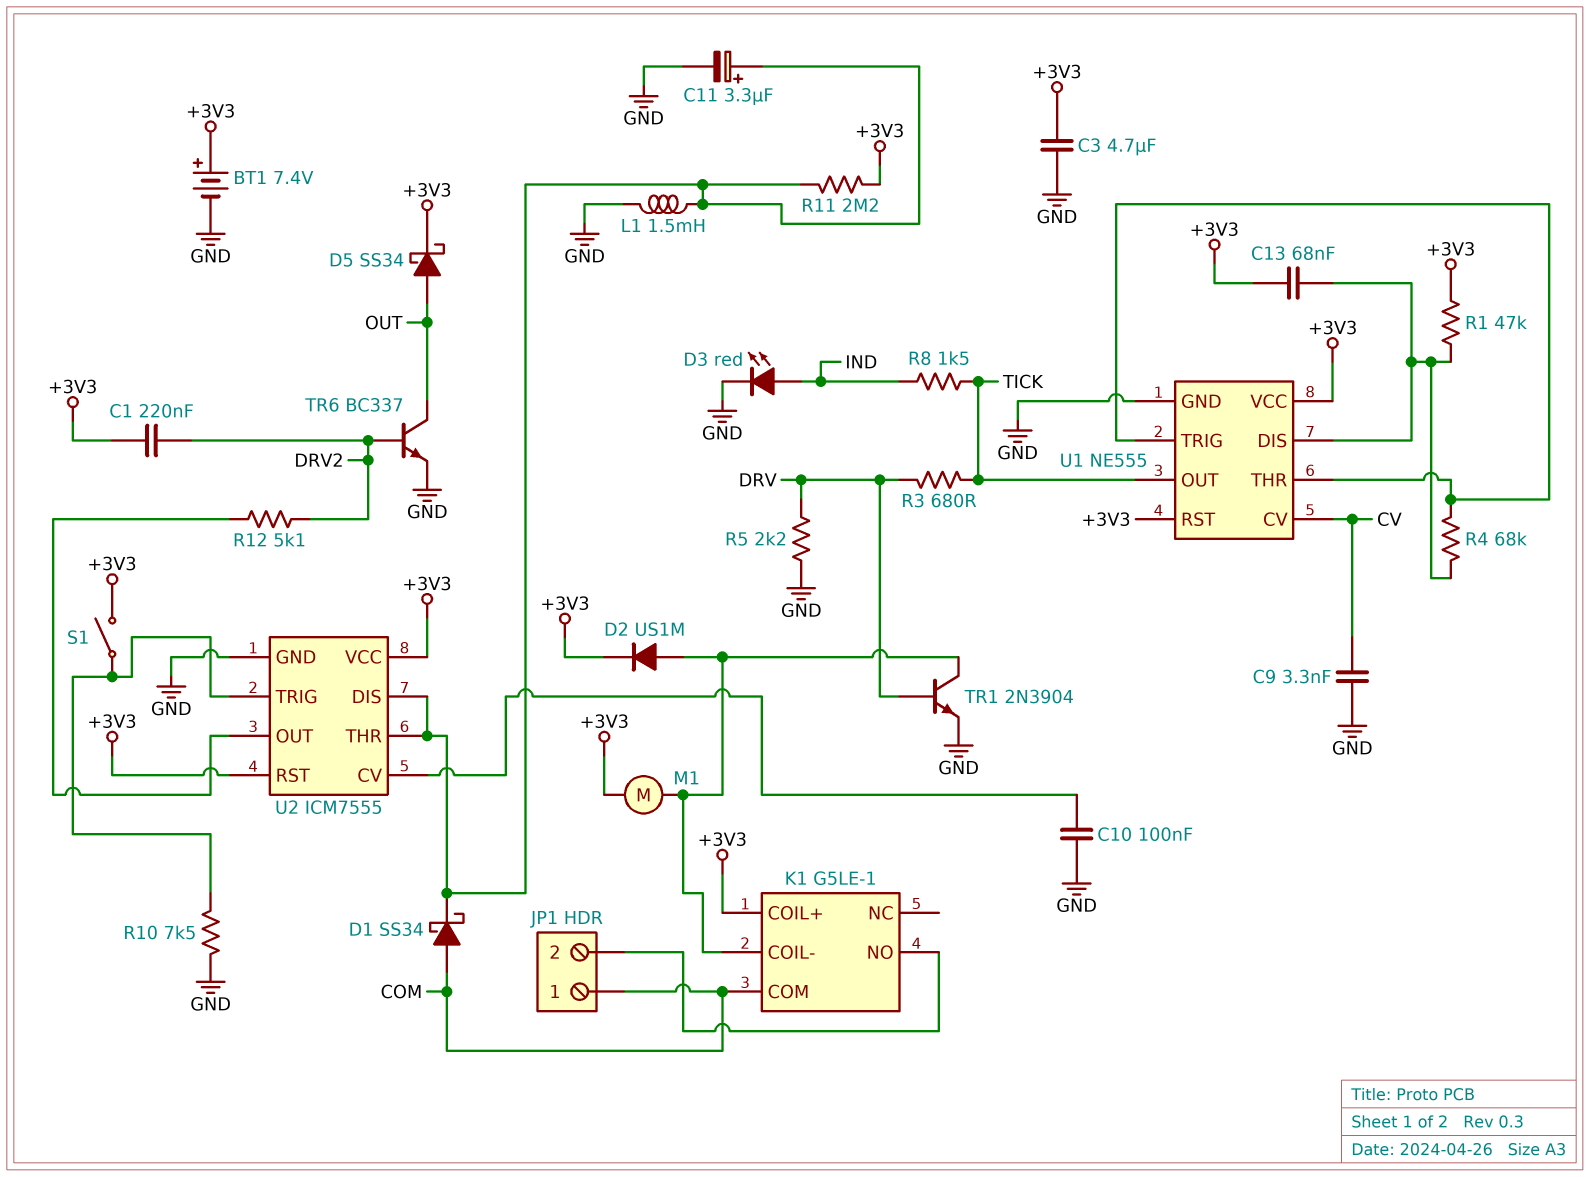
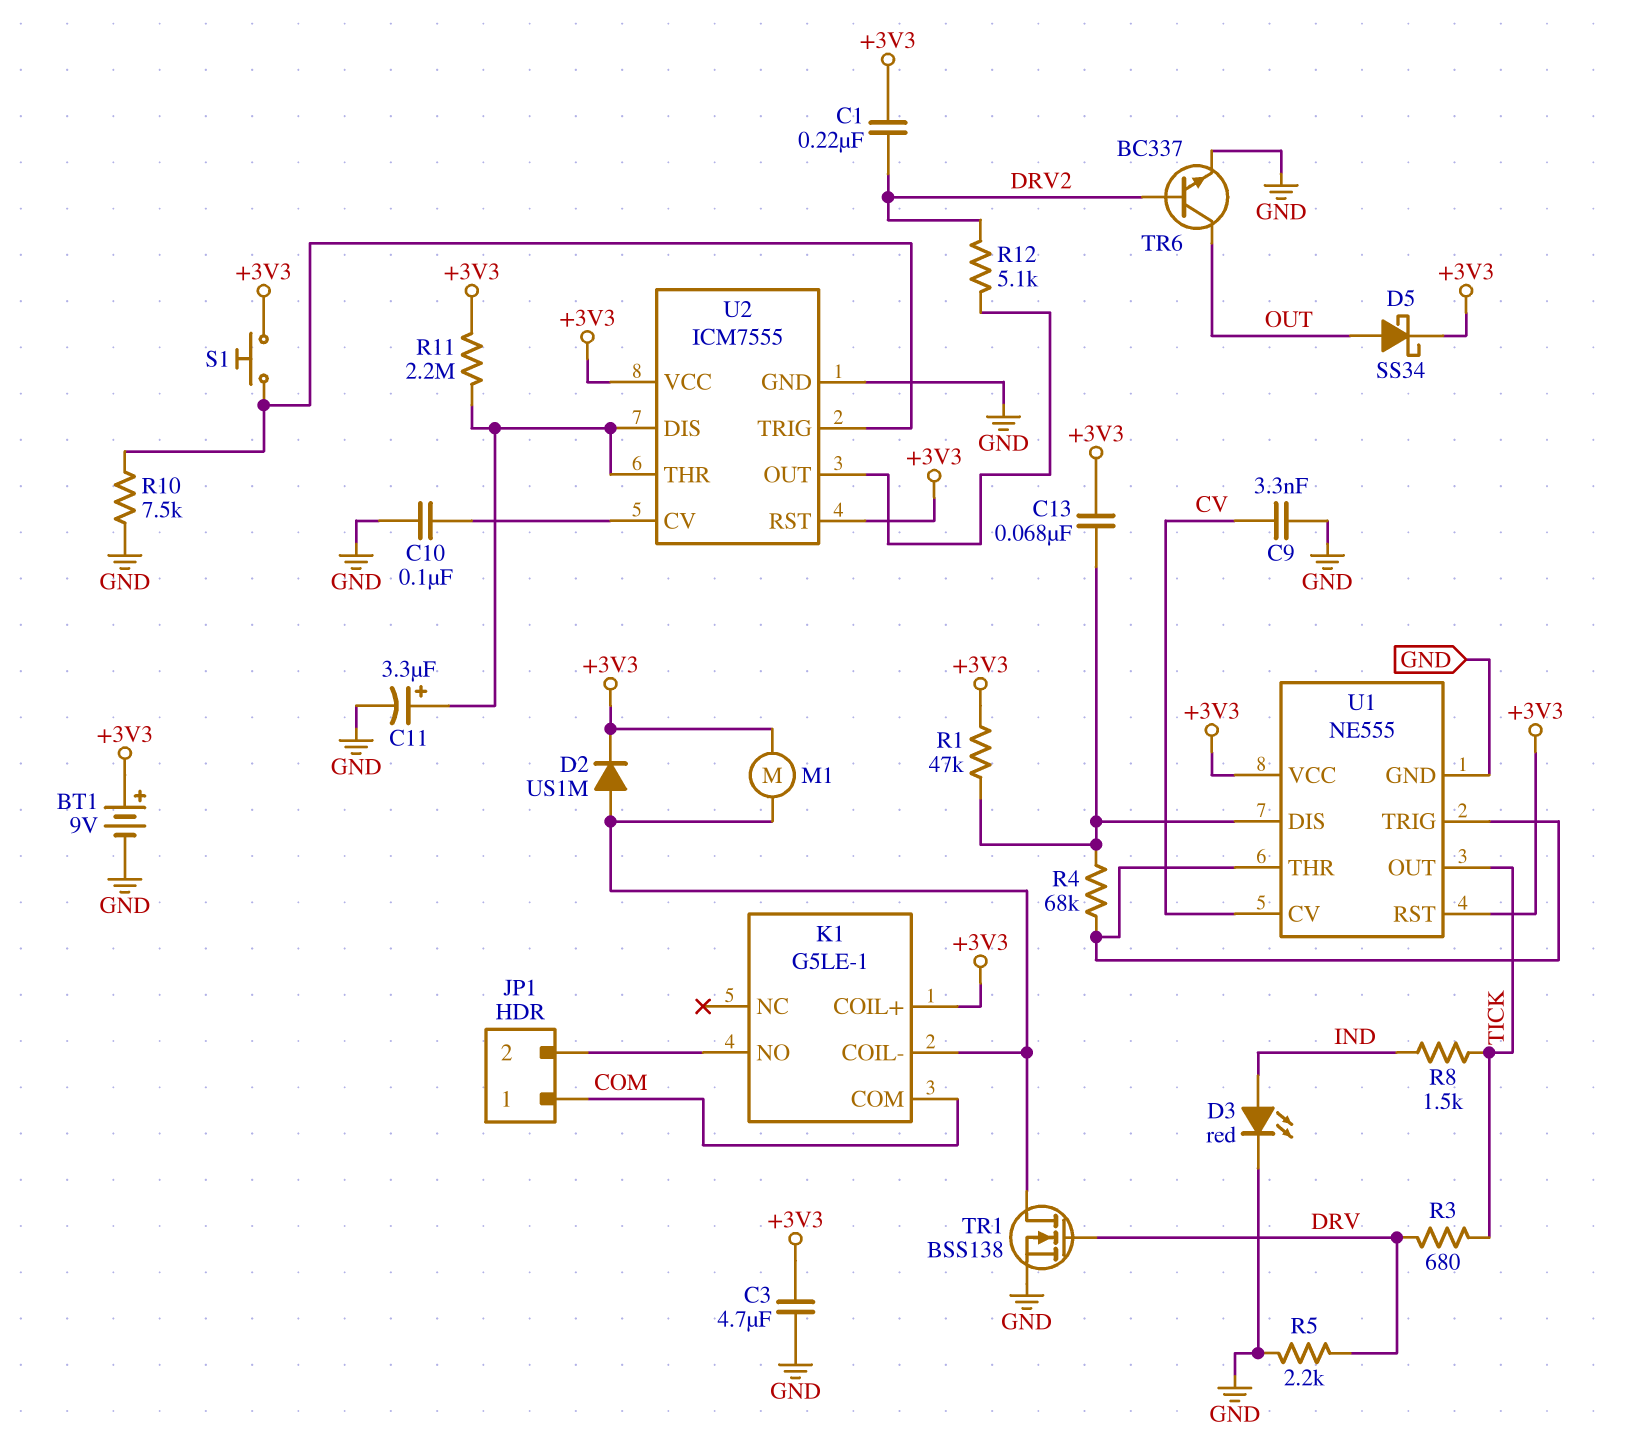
BT1: 7.4V (plus +3V3, minus GND) -> 9V (plus +3V3, minus GND)
D1: schottky SS34 (A COM, K U2/DIS) -> none
L1: 1.5mH (GND, U2/DIS) -> none
S1: switch (+3V3, U2/TRIG) -> button (+3V3, U2/TRIG)
TR1: NPN 2N3904 (B DRV, C K1/COIL-, E GND) -> NMOS BSS138 (G DRV, D K1/COIL-, S GND)

